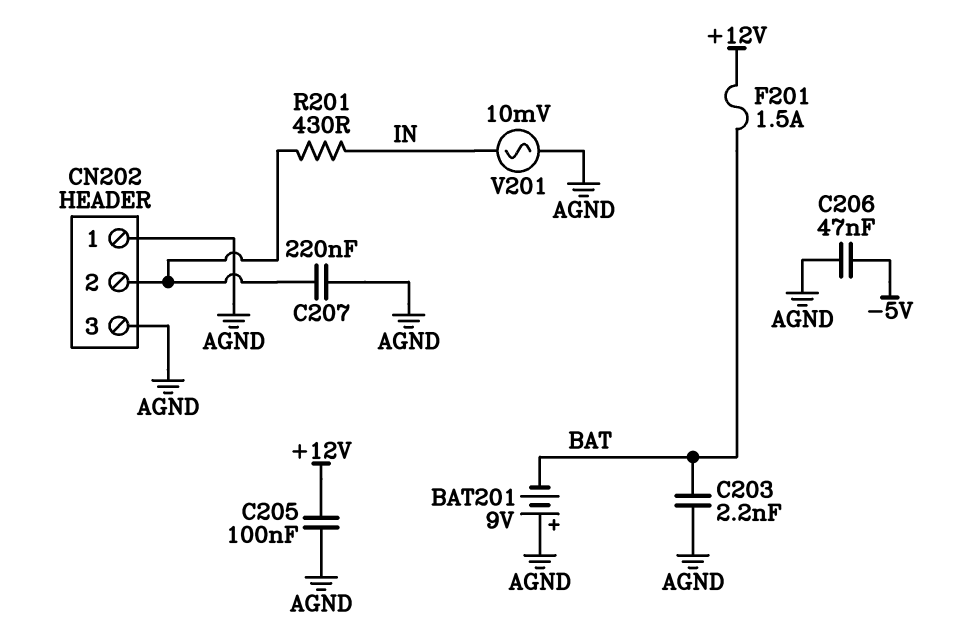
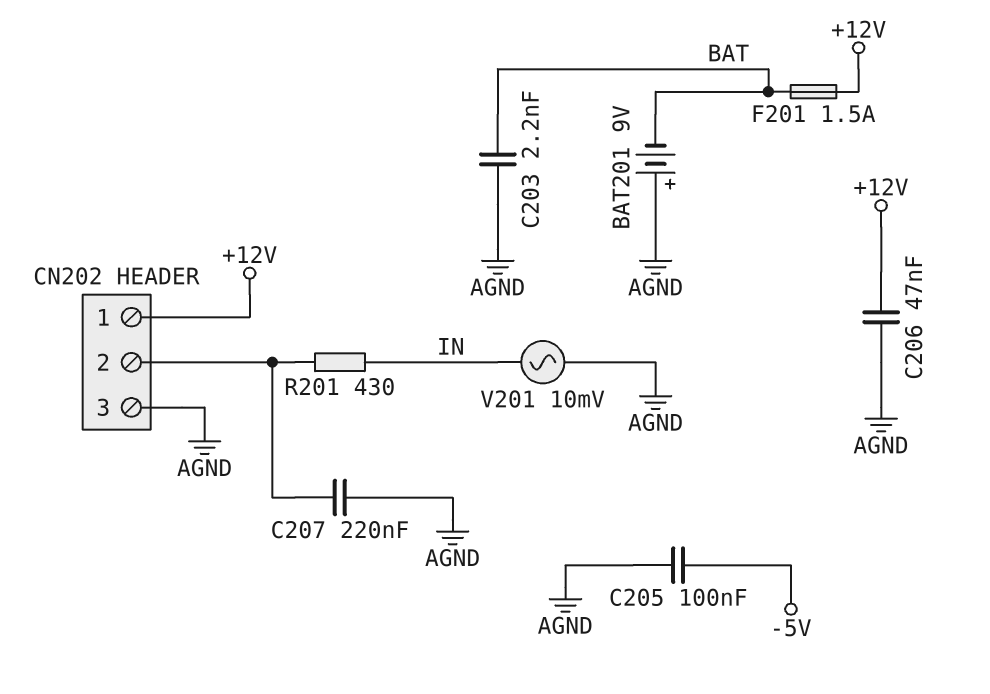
C205: 100nF (+12V, AGND) -> 100nF (-5V, AGND)
C206: 47nF (-5V, AGND) -> 47nF (+12V, AGND)
CN202 pin 1: AGND -> +12V

